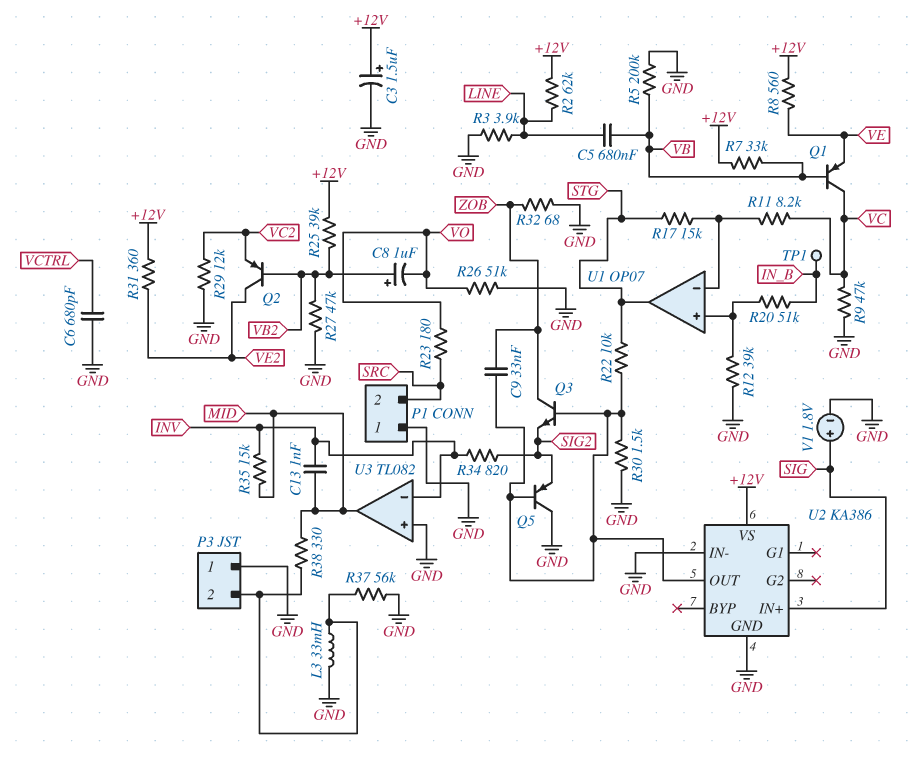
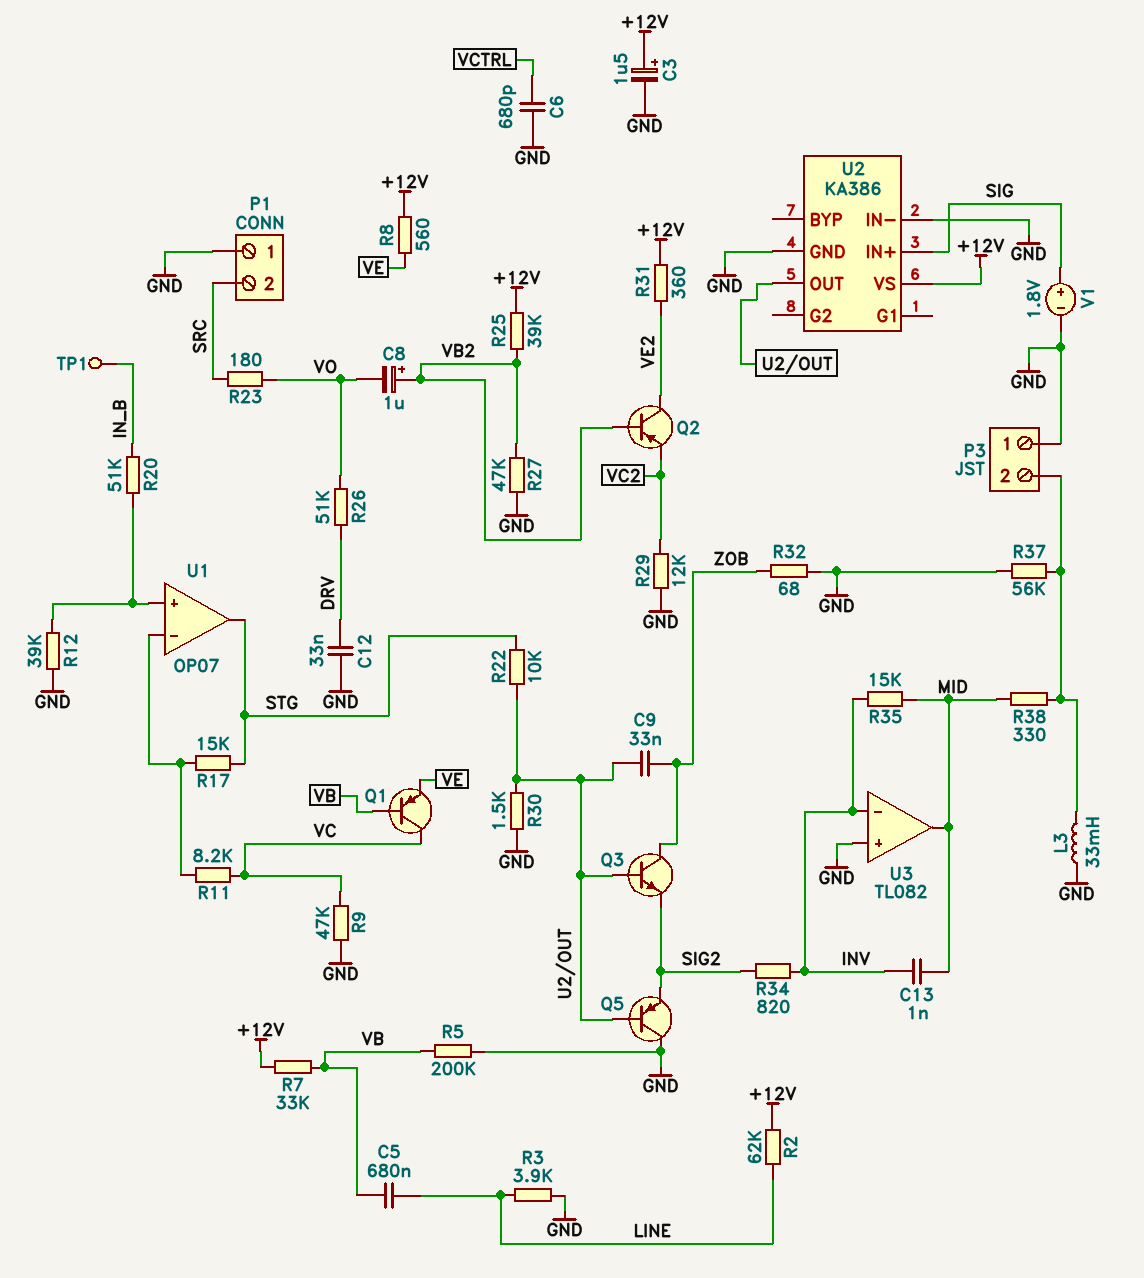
C12: none -> 33nF (DRV, GND)
R26: 51k (GND, VO) -> 51k (DRV, VO)

